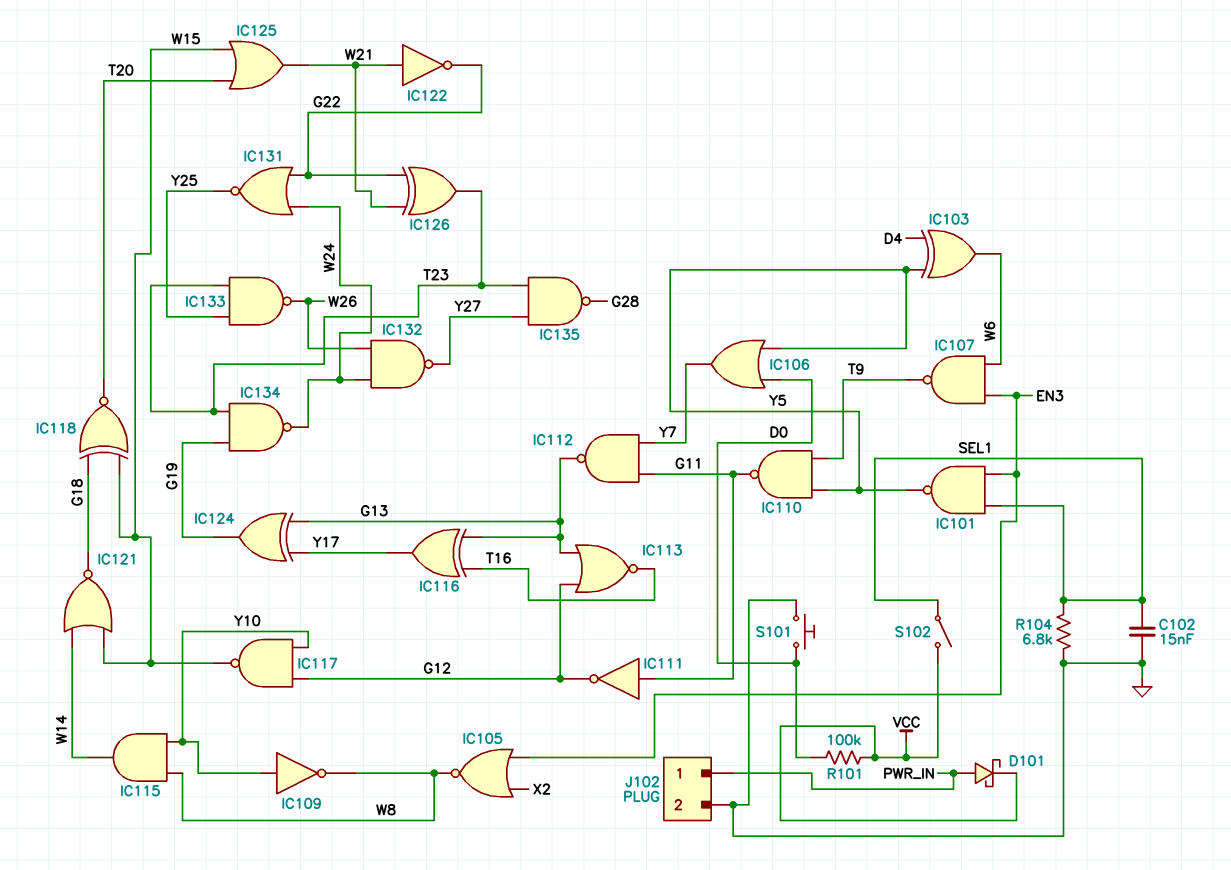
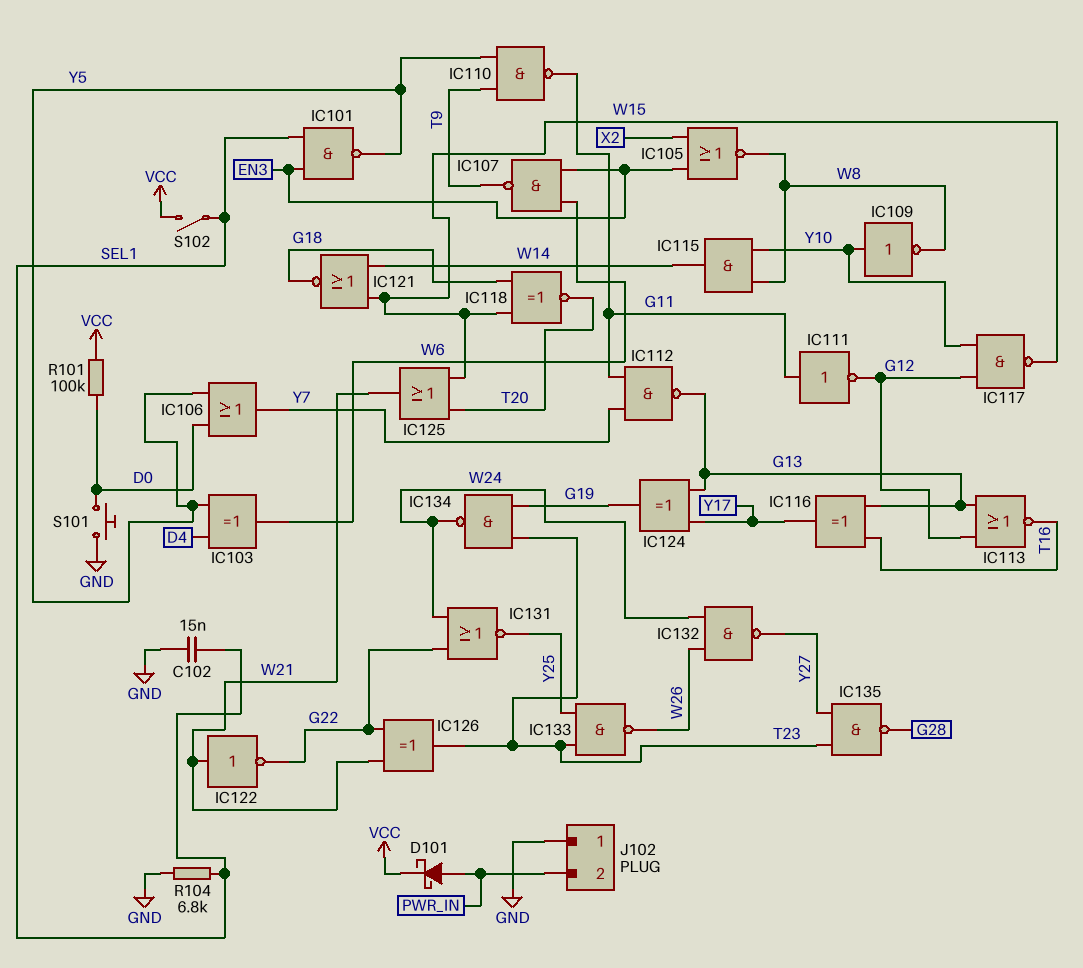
J102 pin 1: PWR_IN -> GND
J102 pin 2: GND -> PWR_IN

